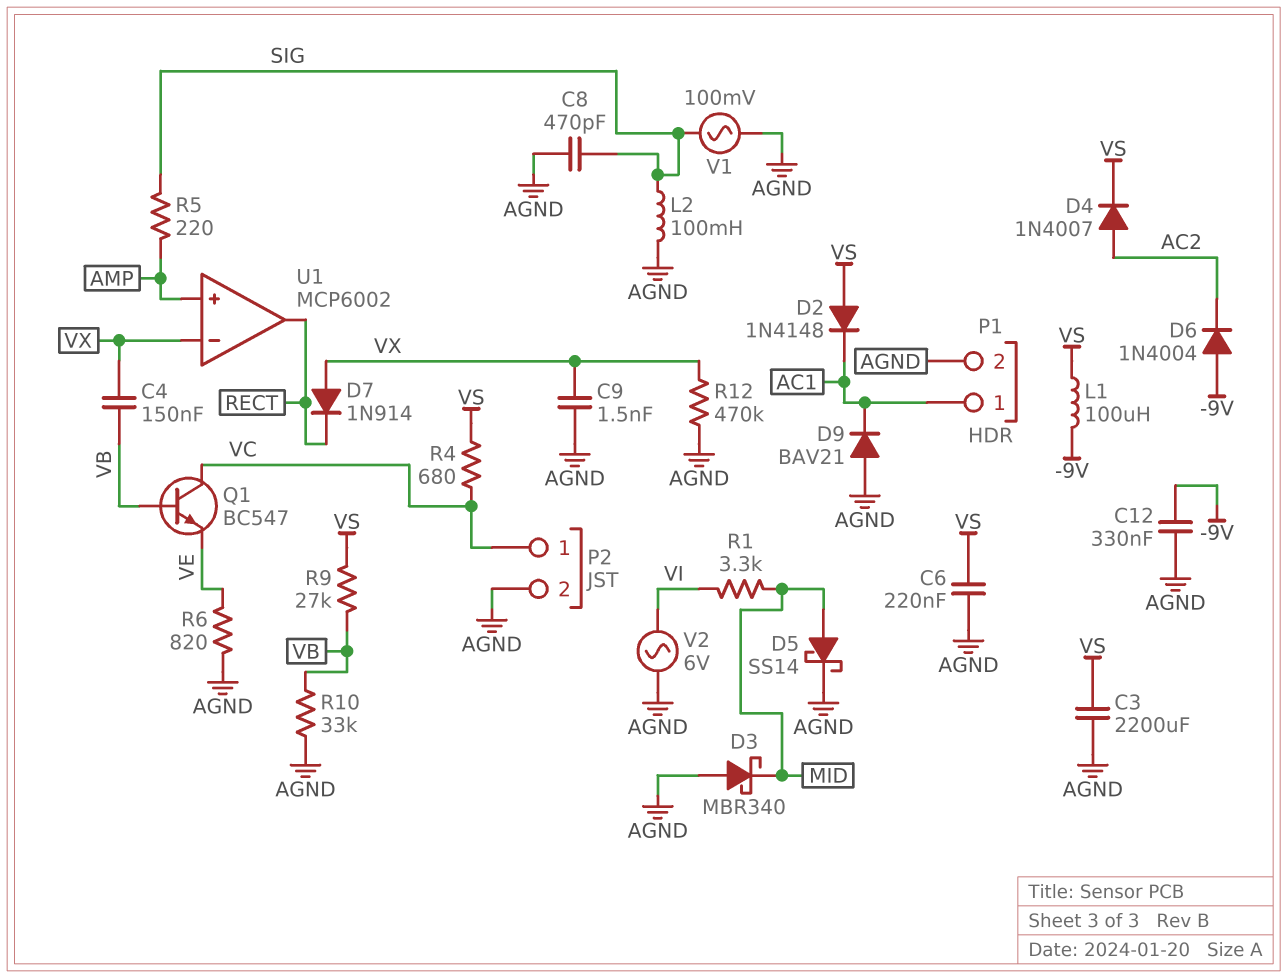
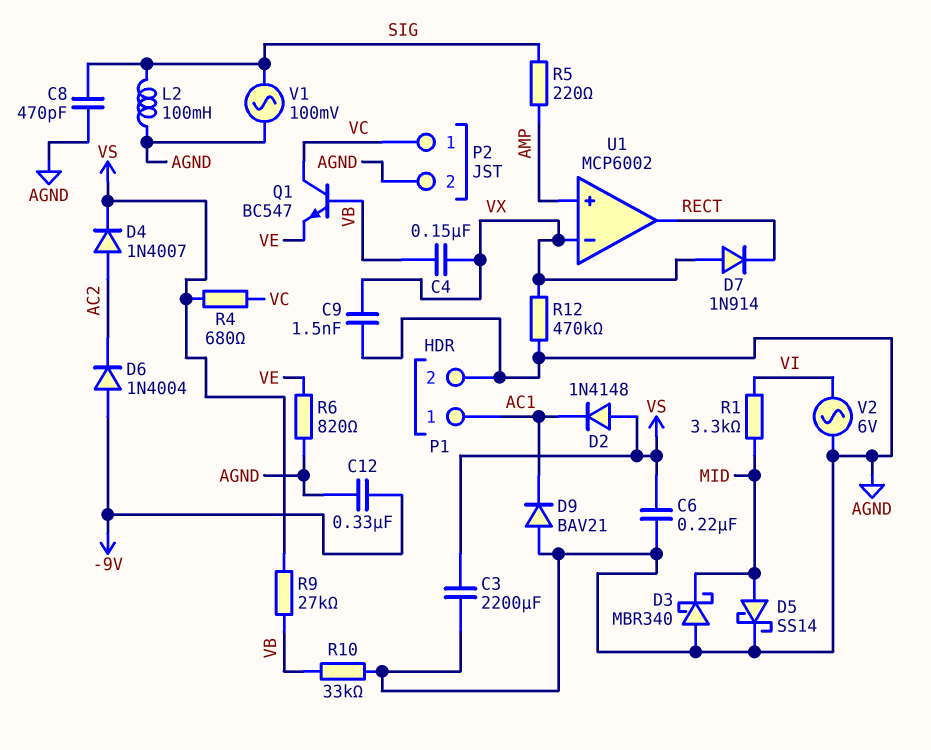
L1: 100uH (-9V, VS) -> none

